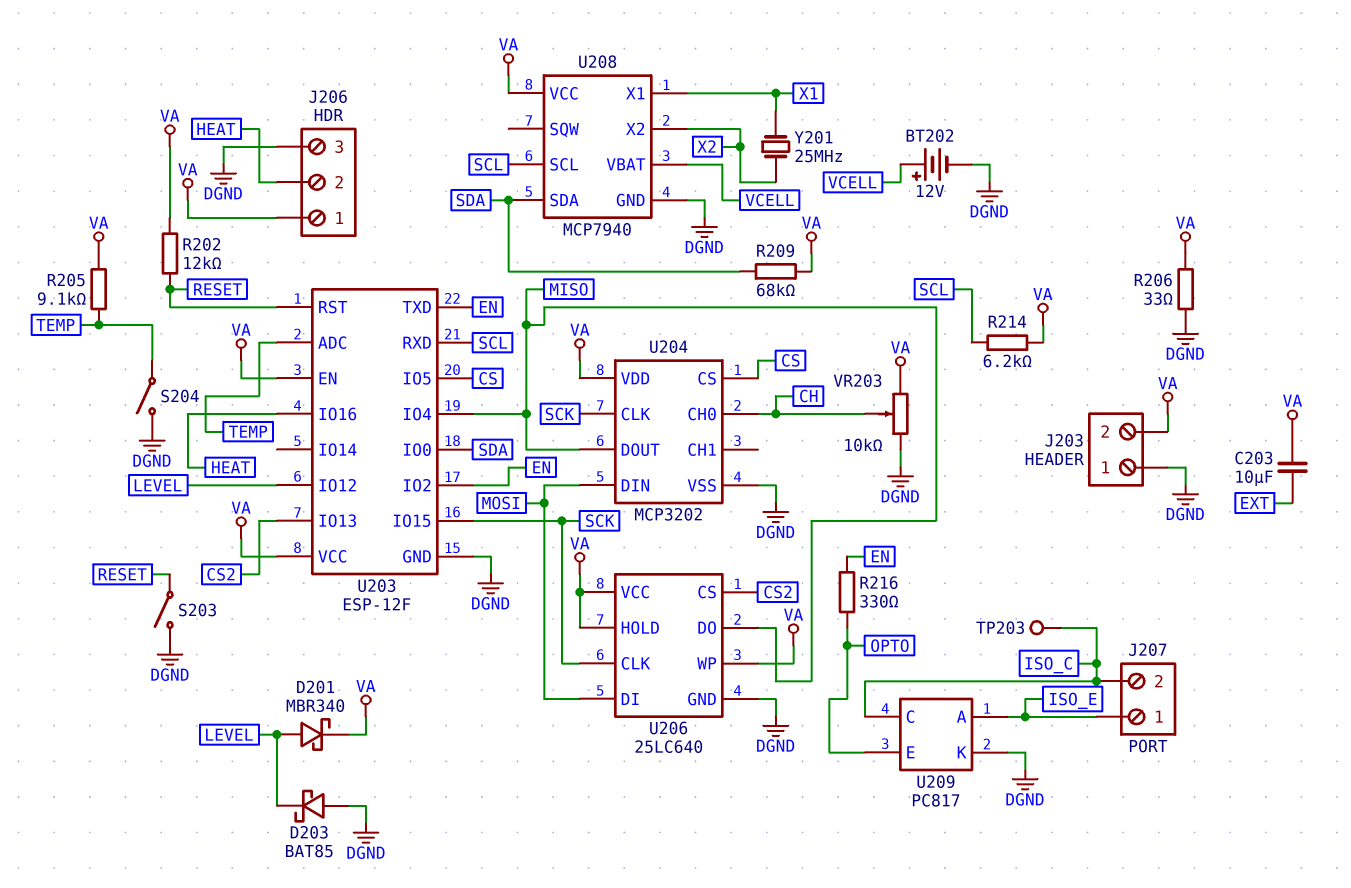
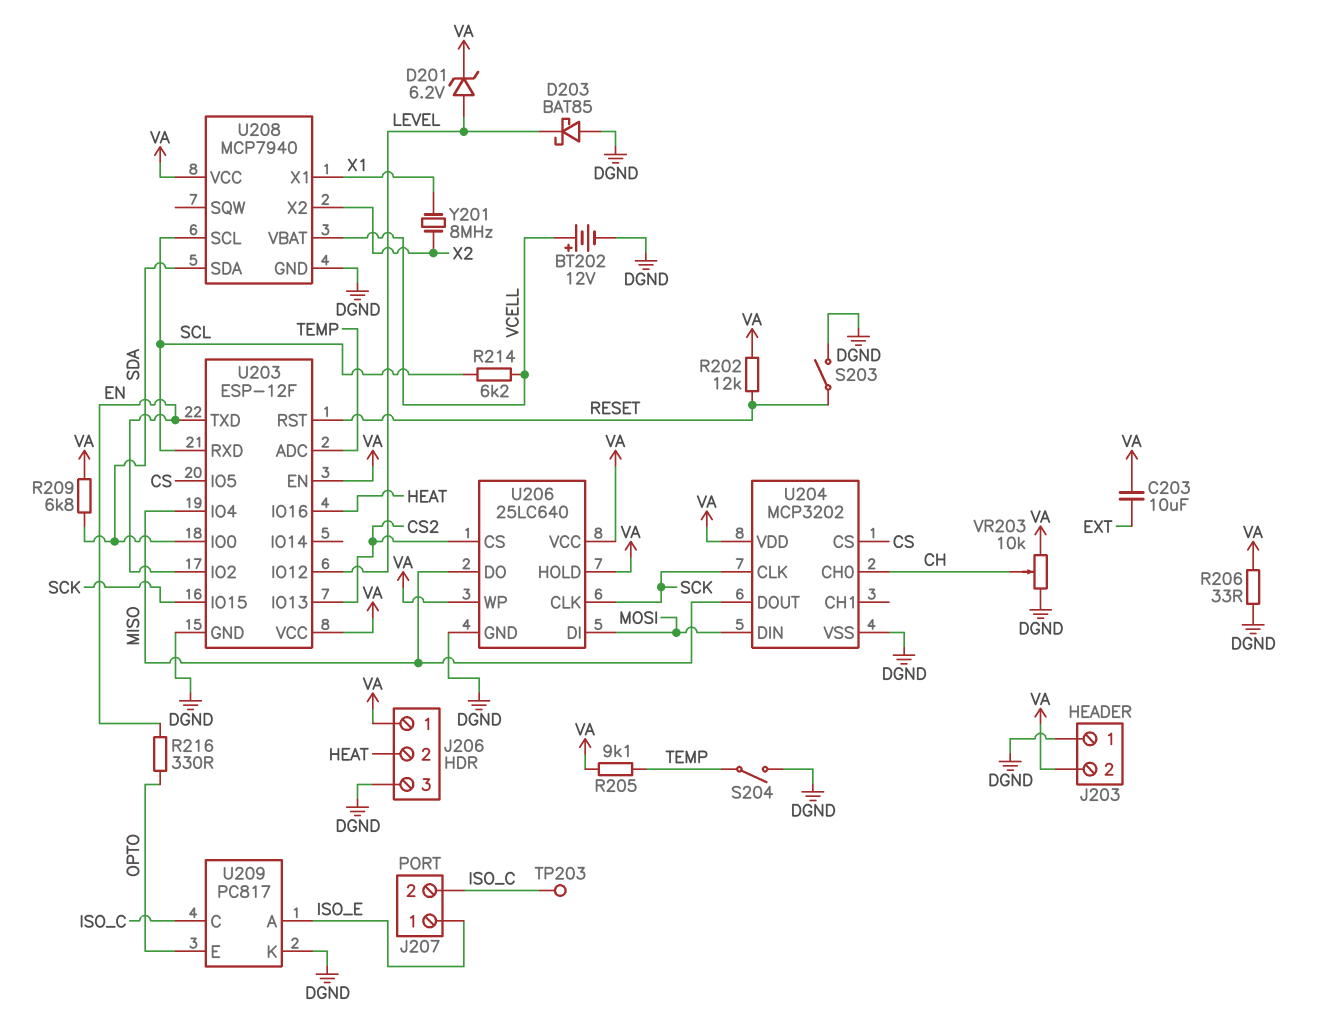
D201: schottky MBR340 (A LEVEL, K VA) -> zener 6.2V (A LEVEL, K VA)
R209: 68k (SDA, VA) -> 6.8k (SDA, VA)
R214: 6.2k (SCL, VA) -> 6.2k (SCL, VCELL)
Y201: 25MHz (X1, X2) -> 8MHz (X1, X2)

